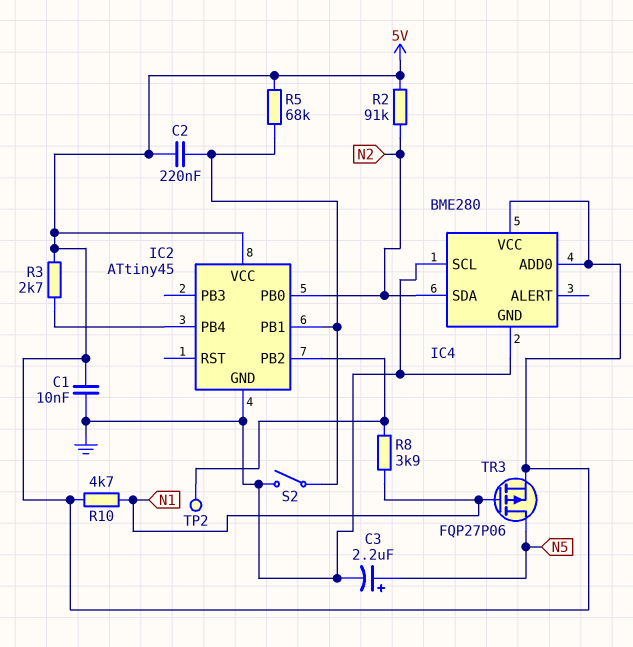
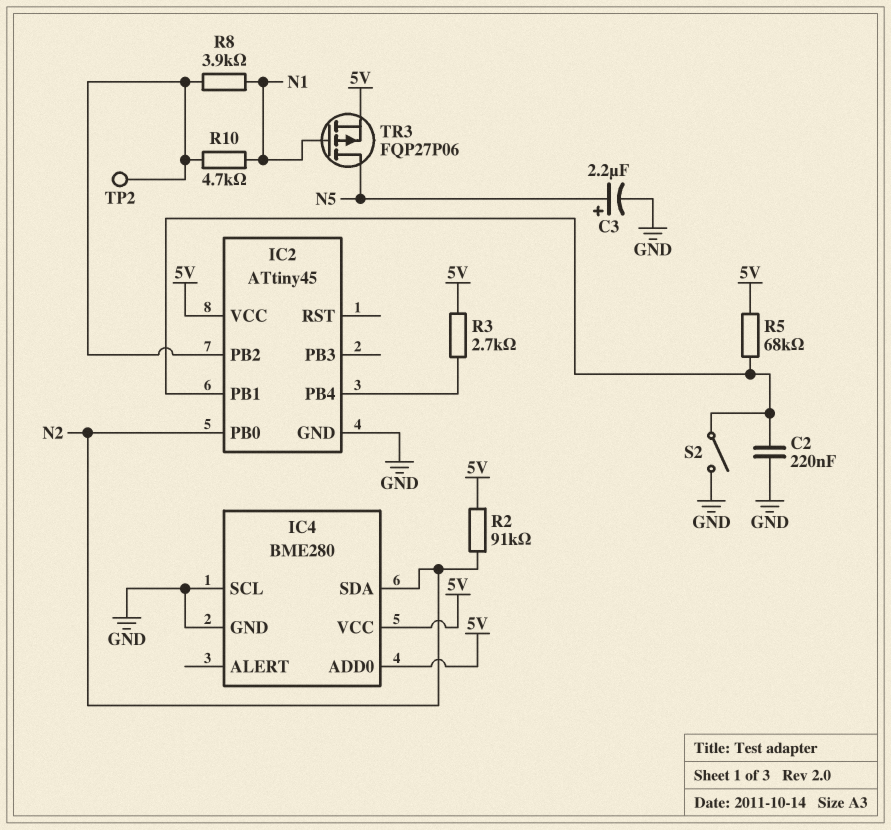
C1: 10nF (5V, GND) -> none
C2: 220nF (5V, IC2/PB1) -> 220nF (GND, IC2/PB1)
R10: 4.7k (5V, N1) -> 4.7k (IC2/PB2, N1)

